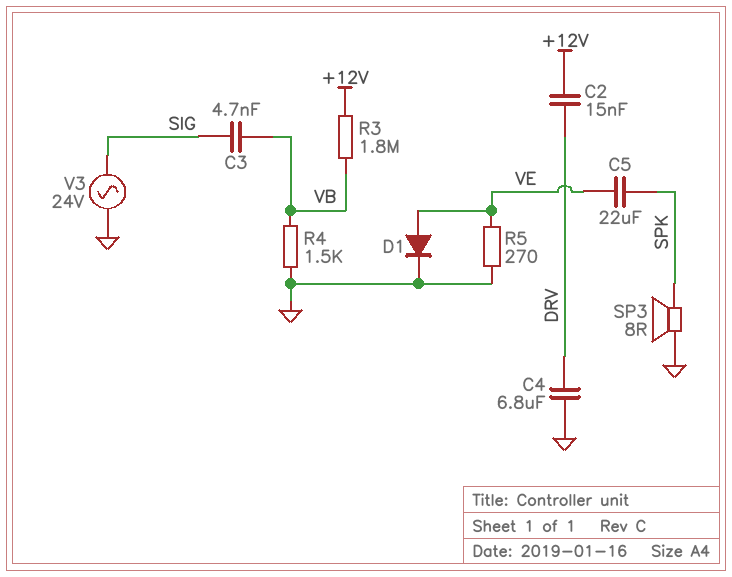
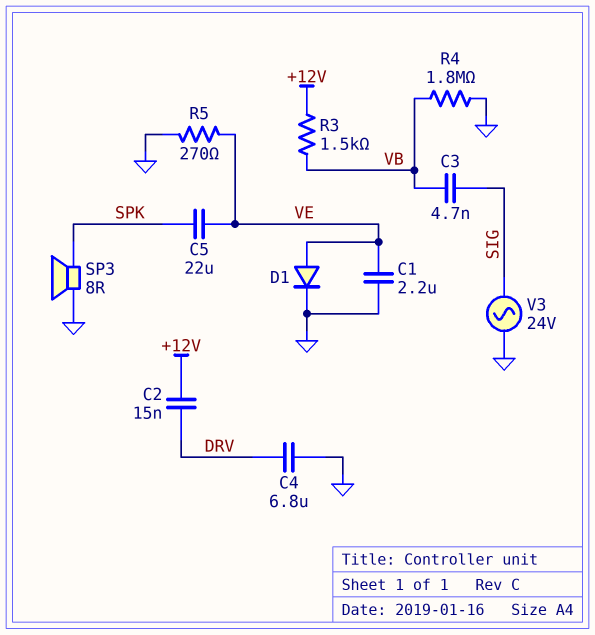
C1: none -> 2.2uF (GND, VE)
R3: 1.8M (+12V, VB) -> 1.5k (+12V, VB)
R4: 1.5k (GND, VB) -> 1.8M (GND, VB)

